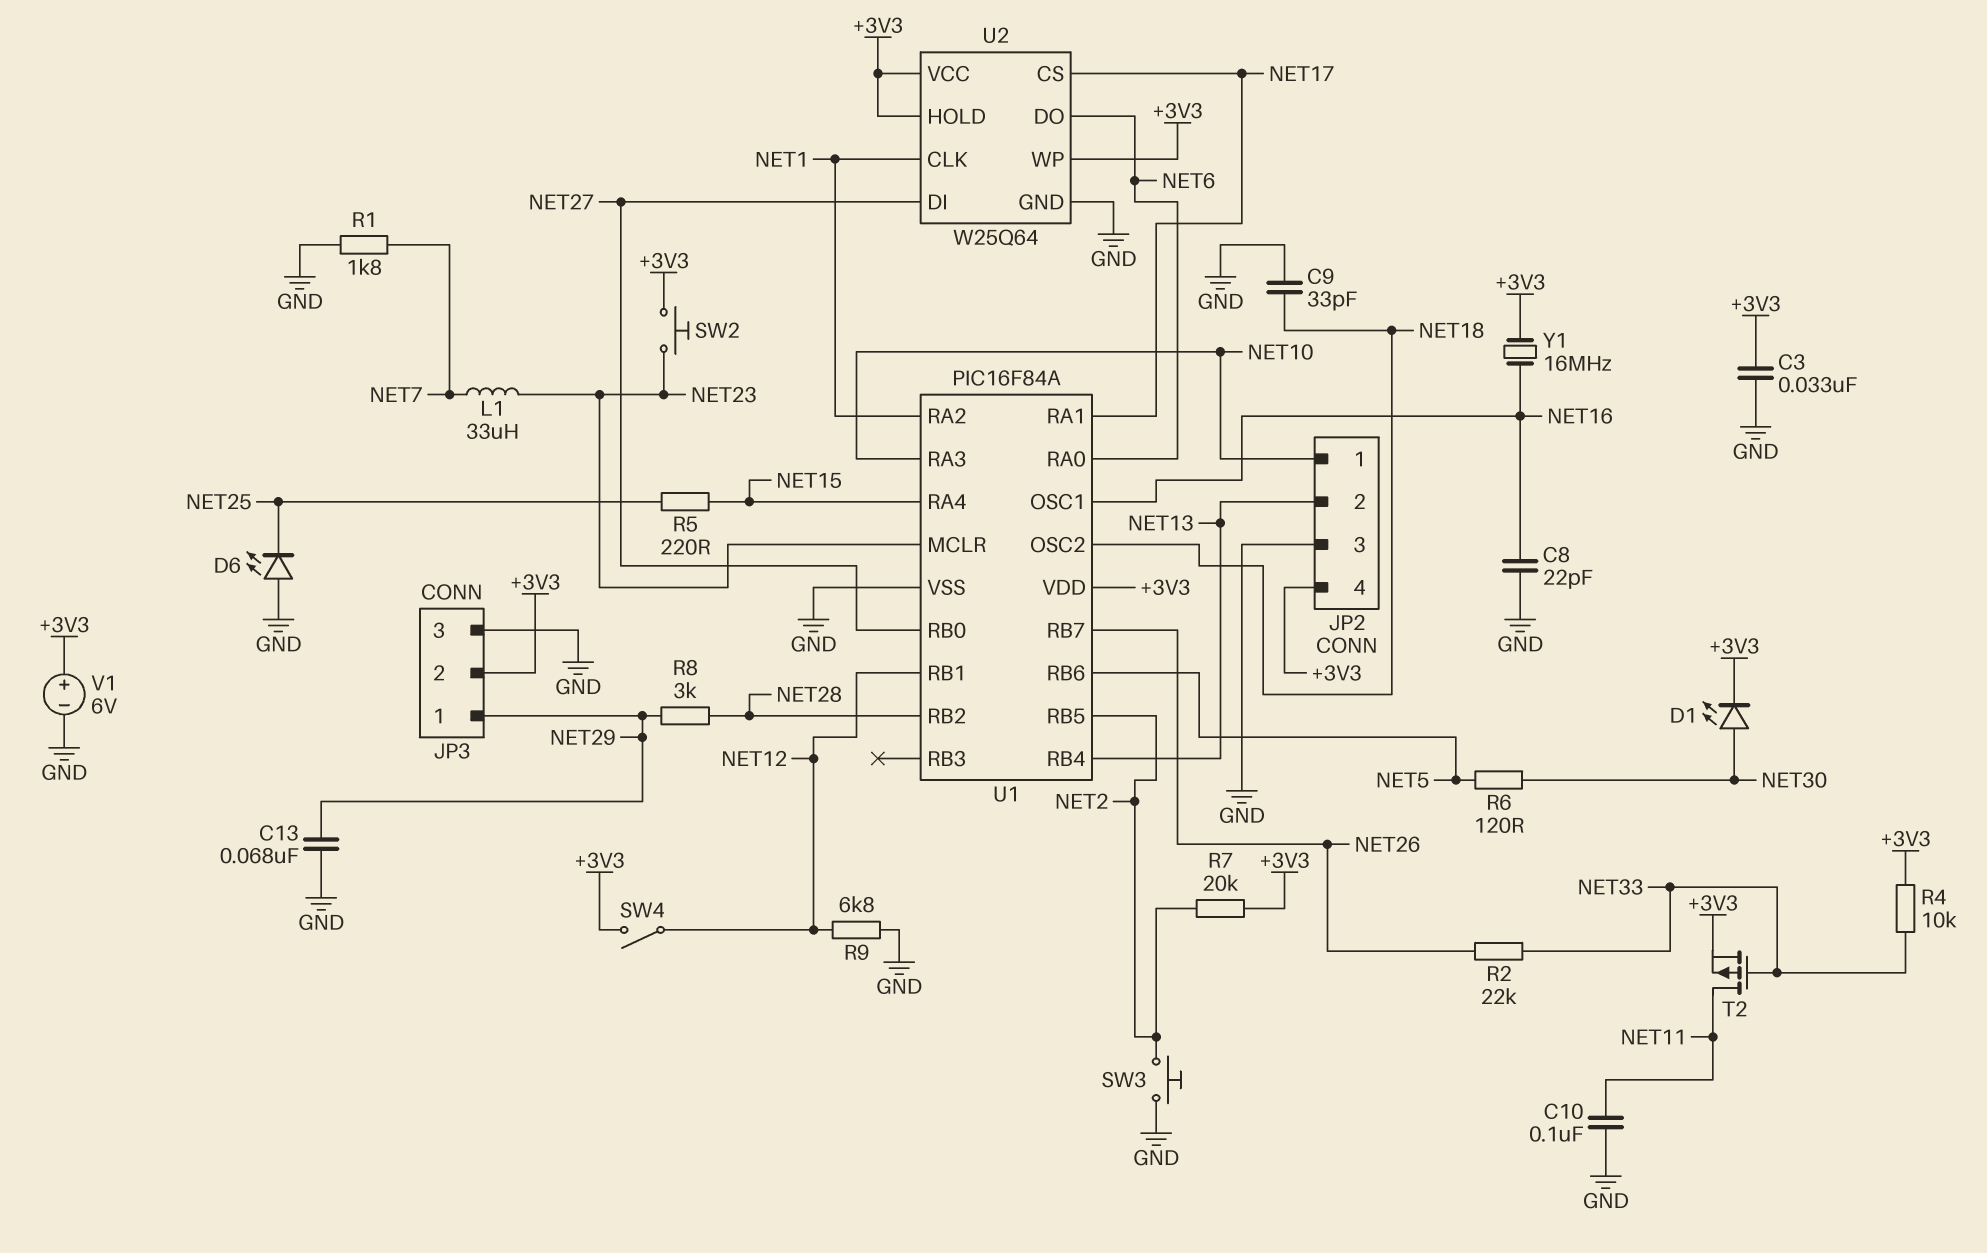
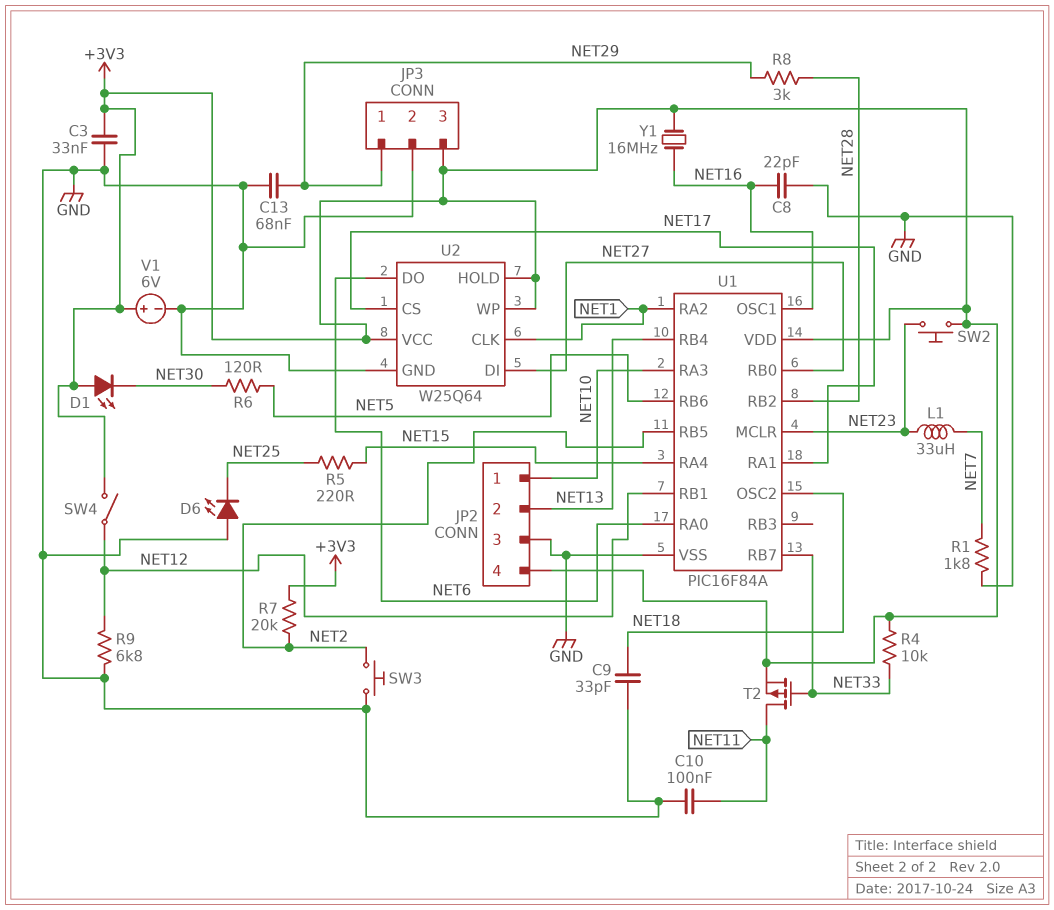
D1: LED (A NET30, K +3V3) -> LED (A +3V3, K NET30)
JP3 pin 2: +3V3 -> GND
JP3 pin 3: GND -> +3V3
R2: 22k (NET26, NET33) -> none
U1 pin RB7: NET26 -> NET33

